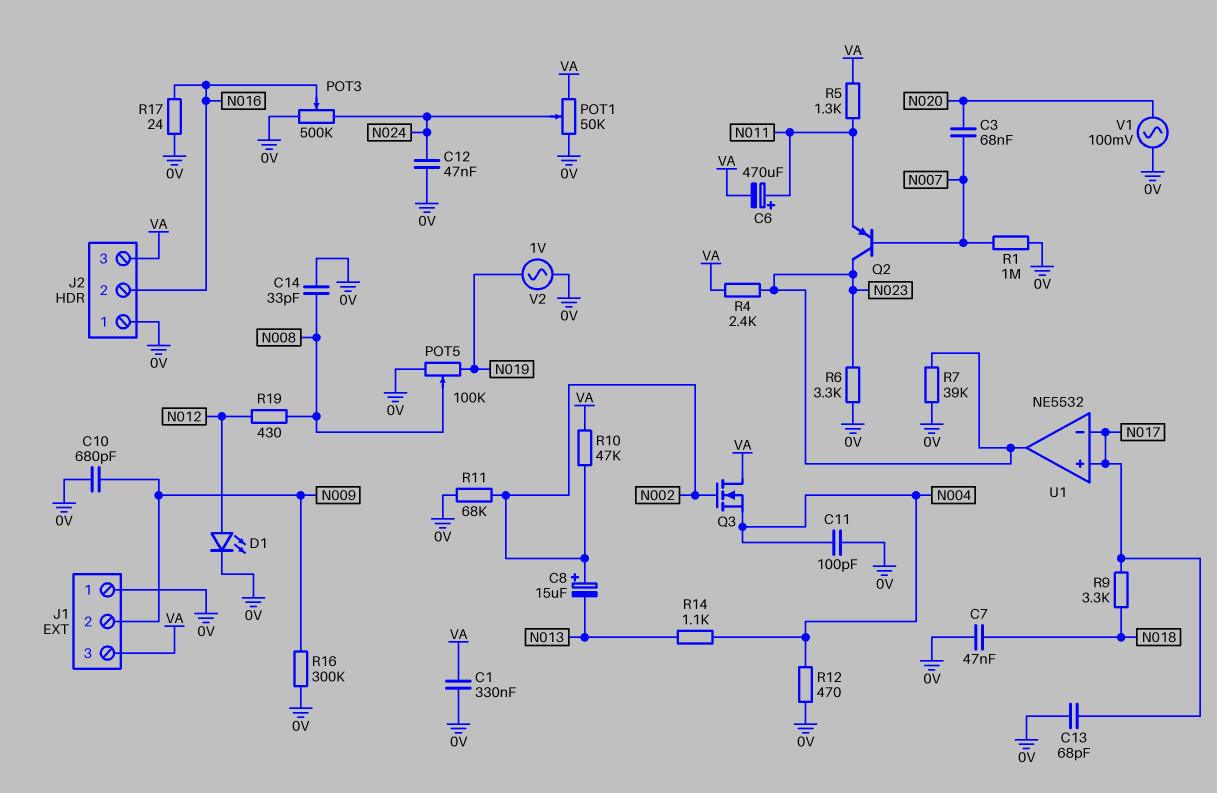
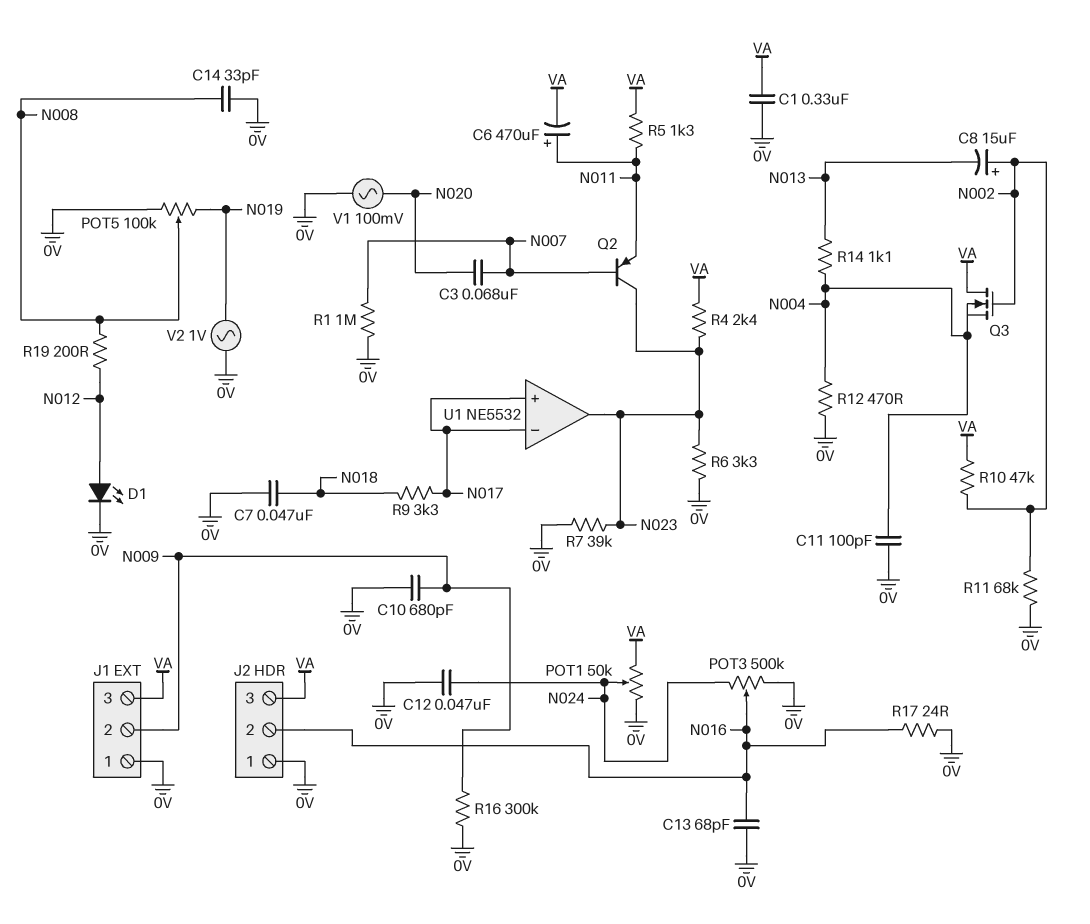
C13: 68pF (0V, N017) -> 68pF (0V, N016)
R19: 430 (N008, N012) -> 200 (N008, N012)

